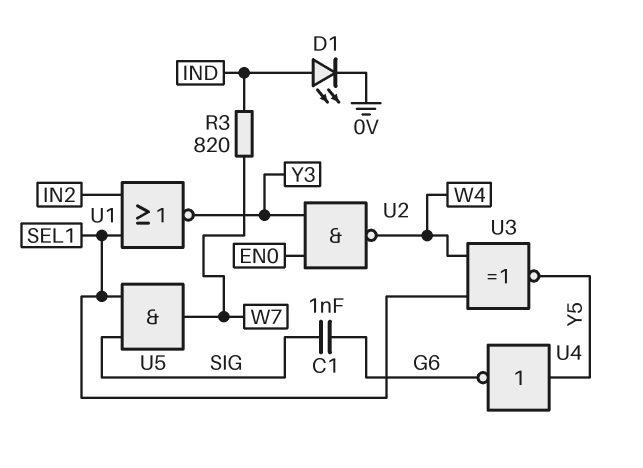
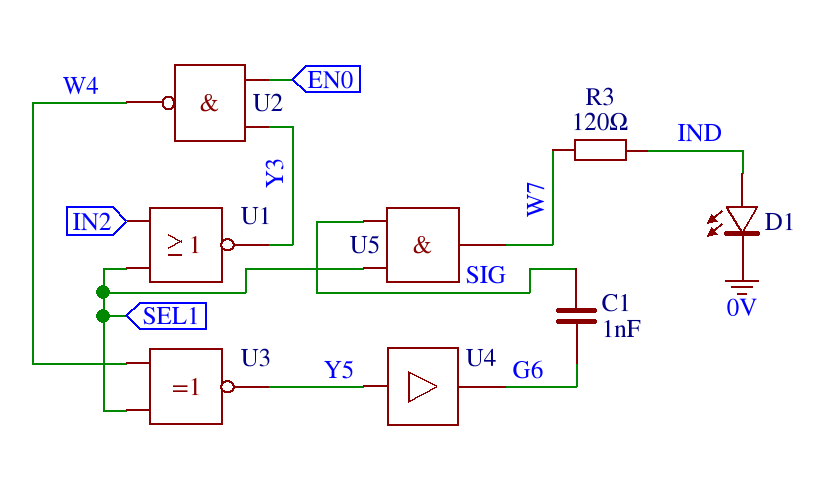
R3: 820 (IND, W7) -> 120 (IND, W7)
U4: NOT (in Y5, out G6) -> buffer (in Y5, out G6)

